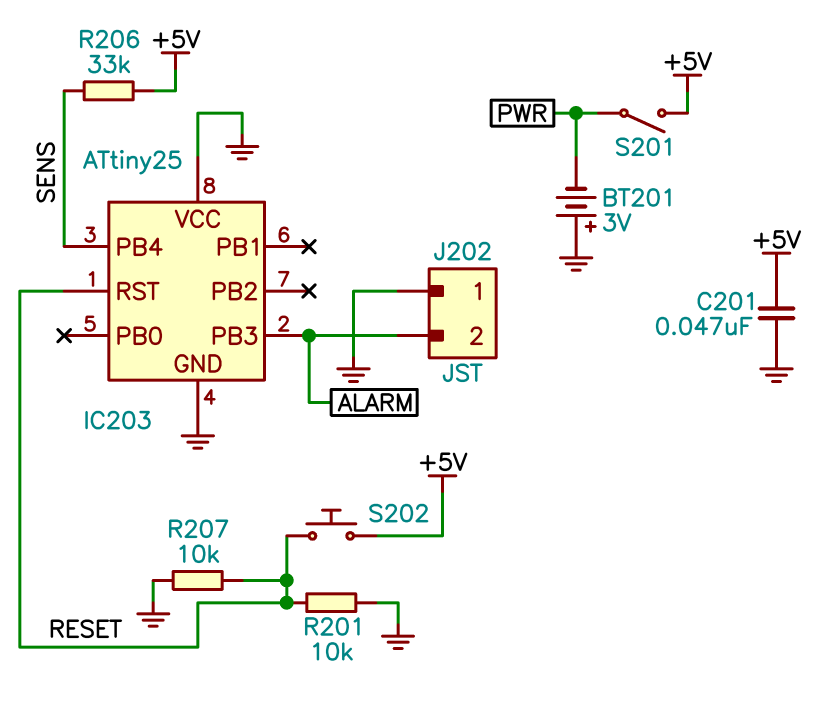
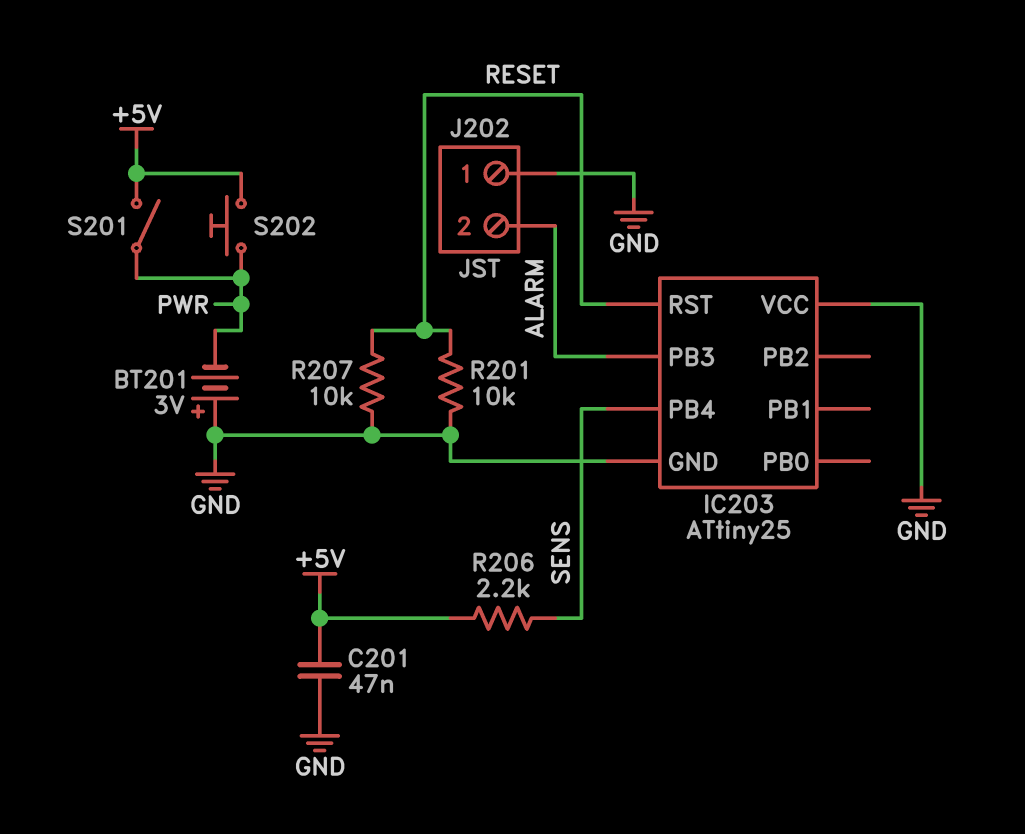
R206: 33k (+5V, SENS) -> 2.2k (+5V, SENS)
S202: button (+5V, RESET) -> button (+5V, PWR)

